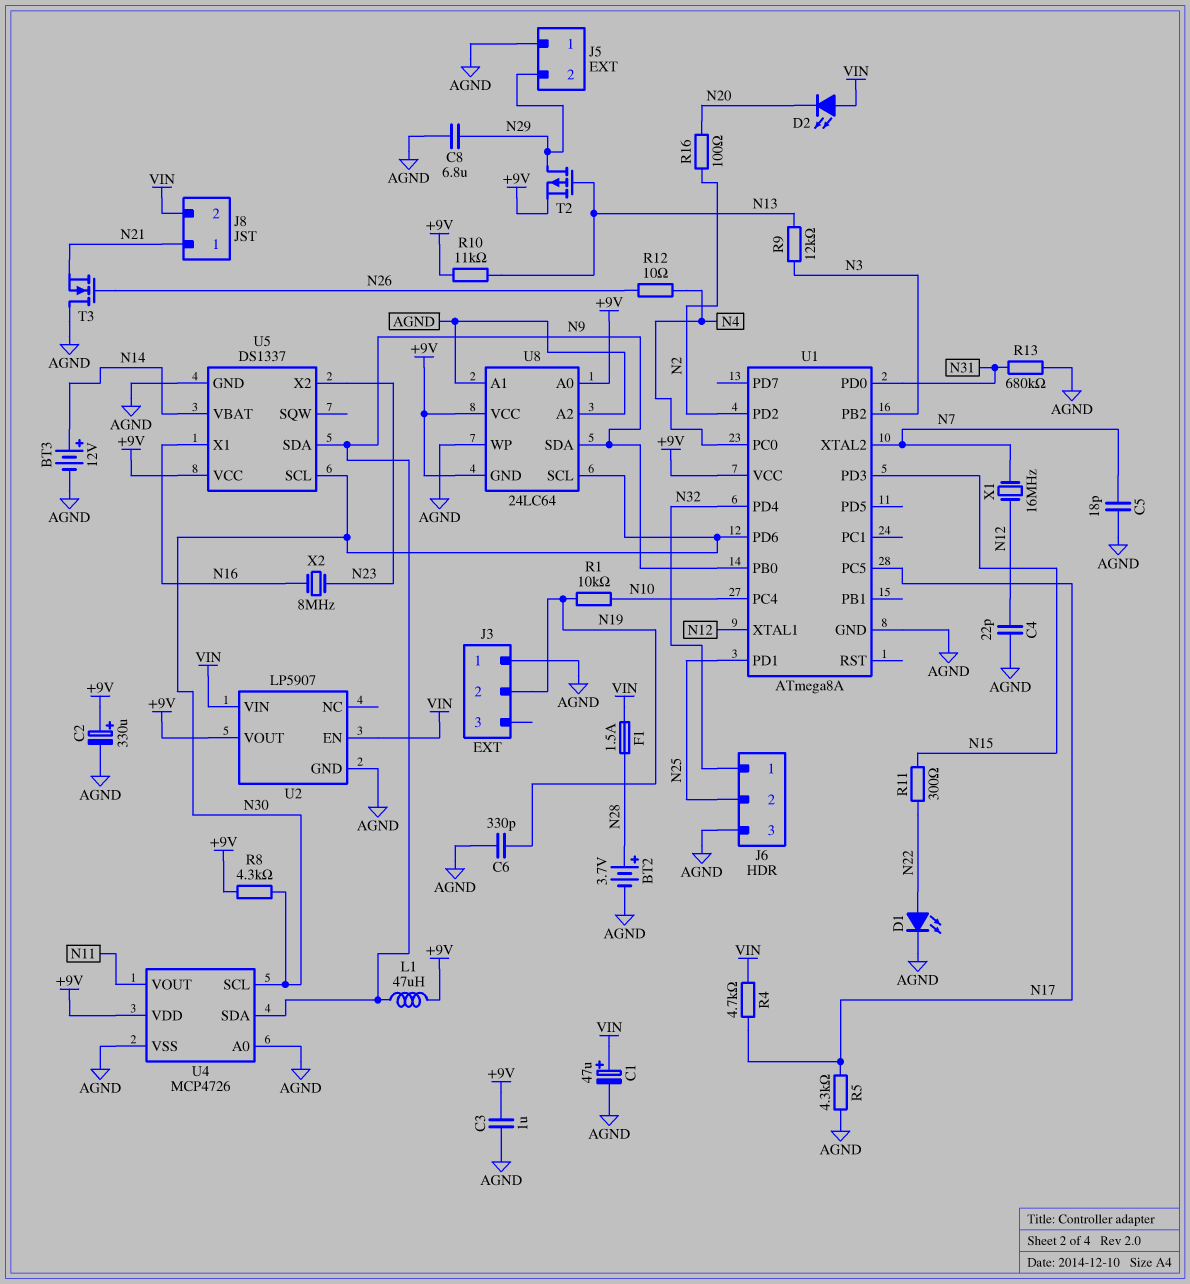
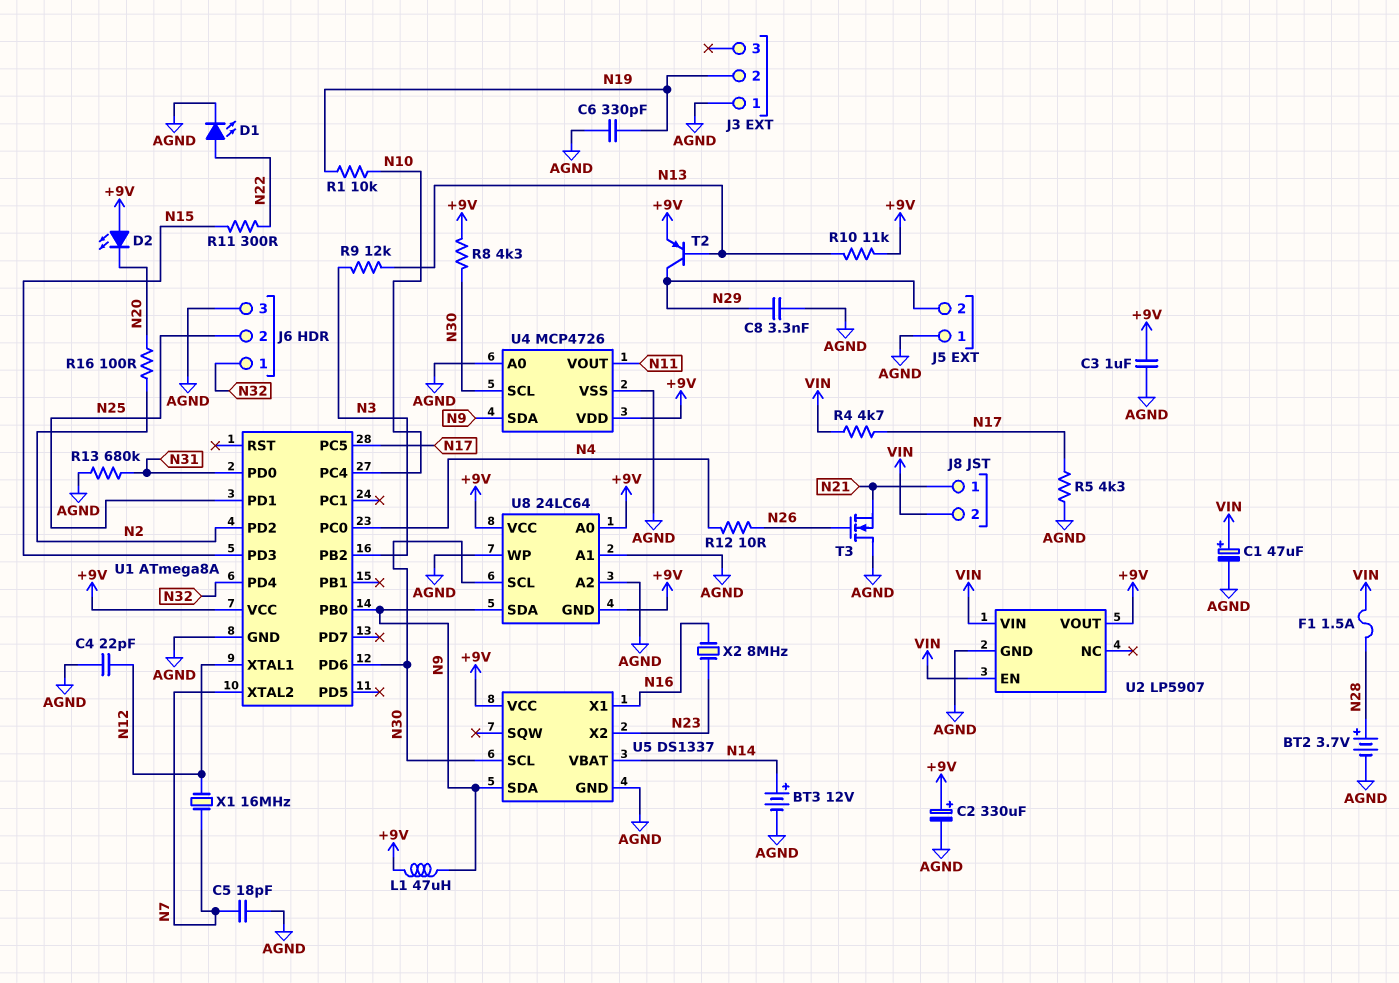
C8: 6.8uF (AGND, N29) -> 3.3nF (AGND, N29)
D2: LED (A VIN, K N20) -> LED (A +9V, K N20)
T2: PMOS (G N13, D N29, S +9V) -> PNP (B N13, C N29, E +9V)

